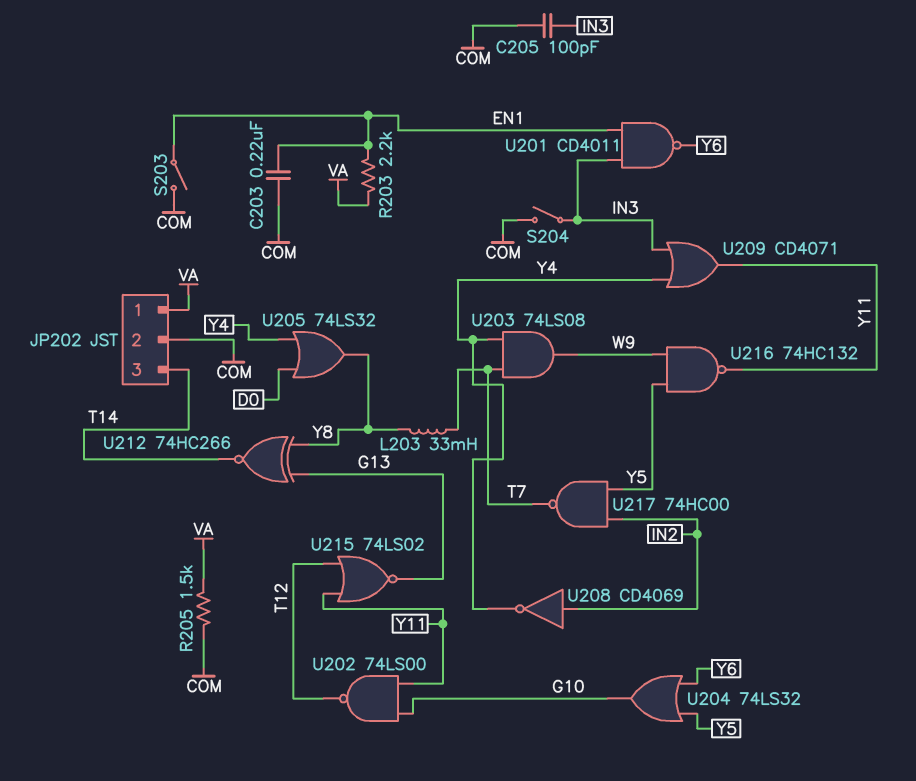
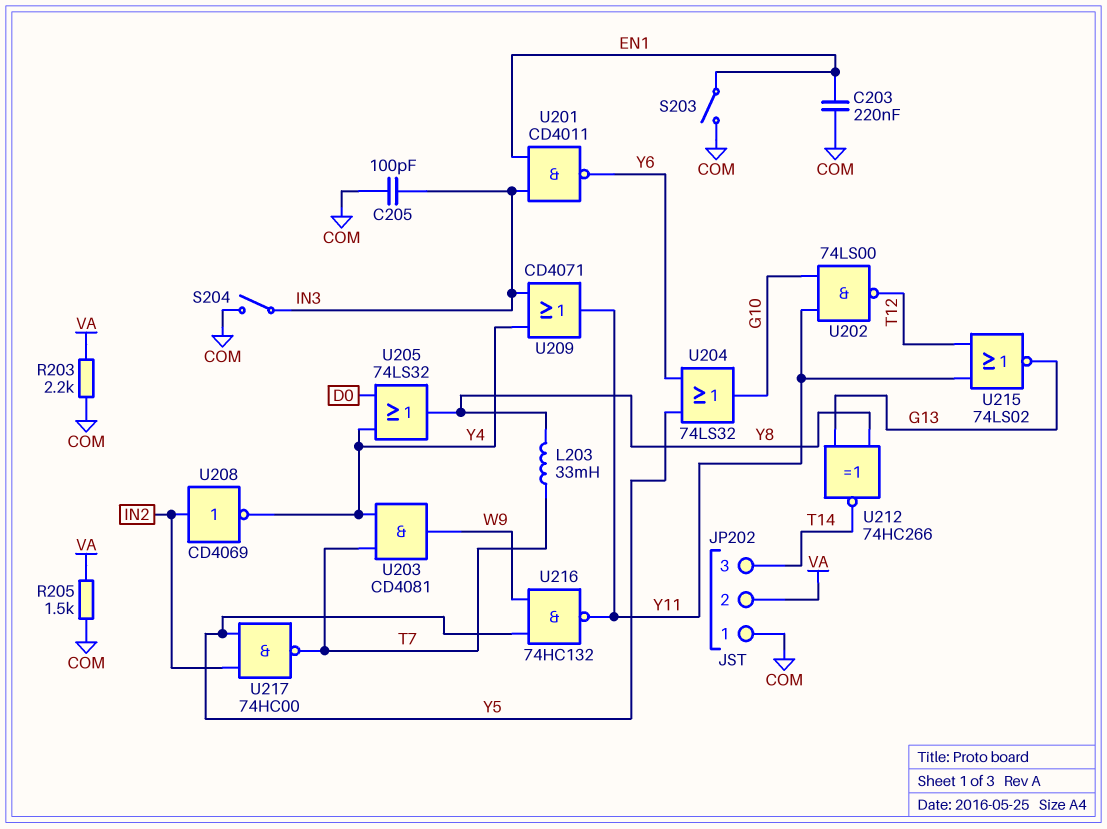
JP202 pin 1: VA -> COM
JP202 pin 2: COM -> VA
R203: 2.2k (EN1, VA) -> 2.2k (COM, VA)
U203: AND 74LS08 (in T7, in Y4, out W9) -> AND CD4081 (in T7, in Y4, out W9)

